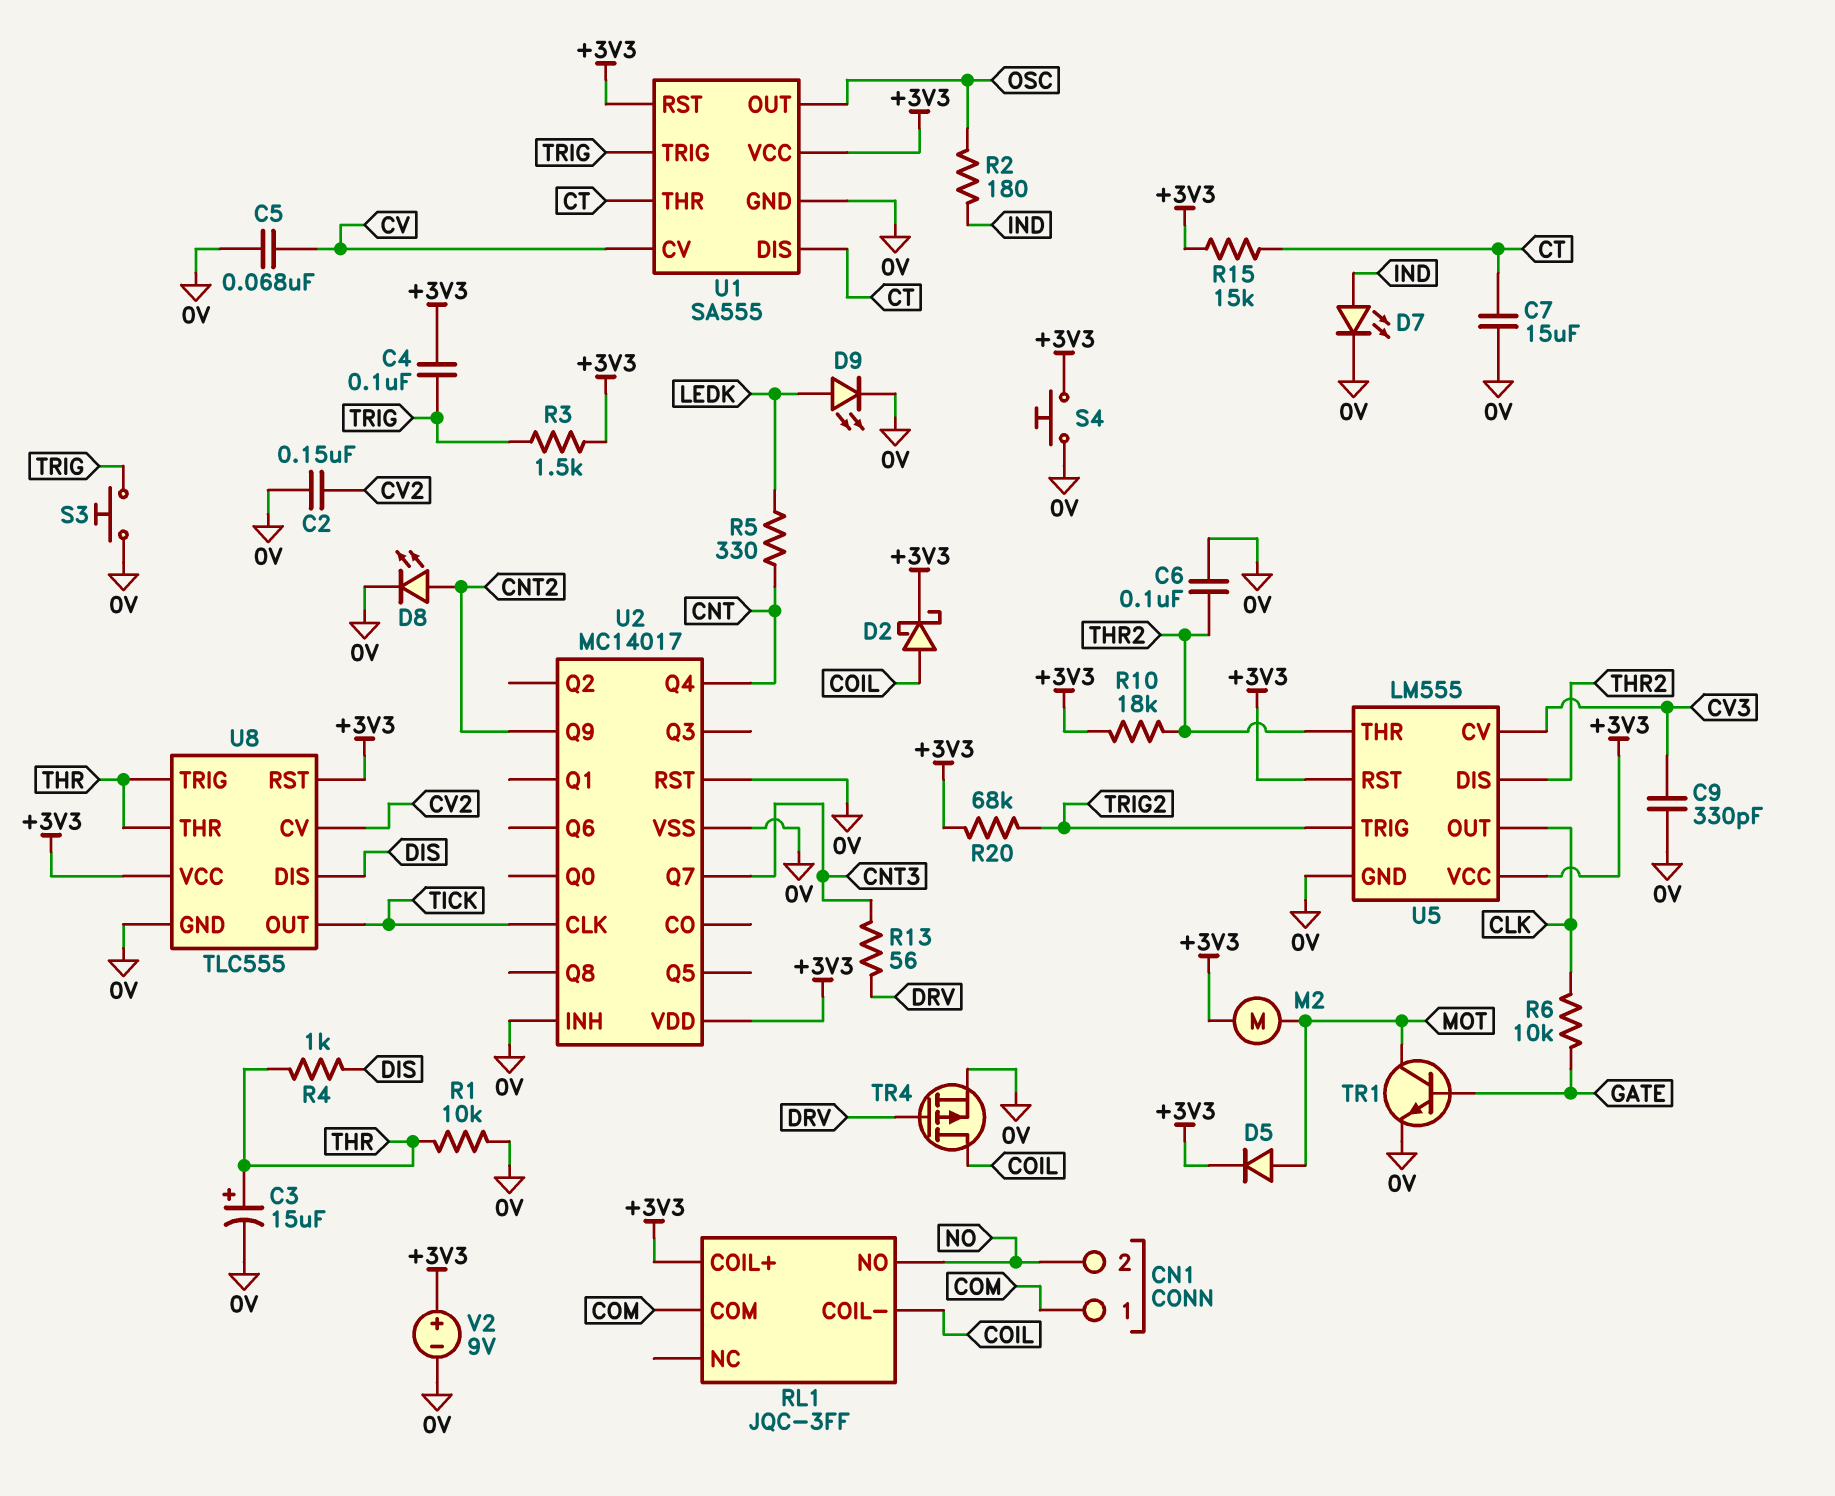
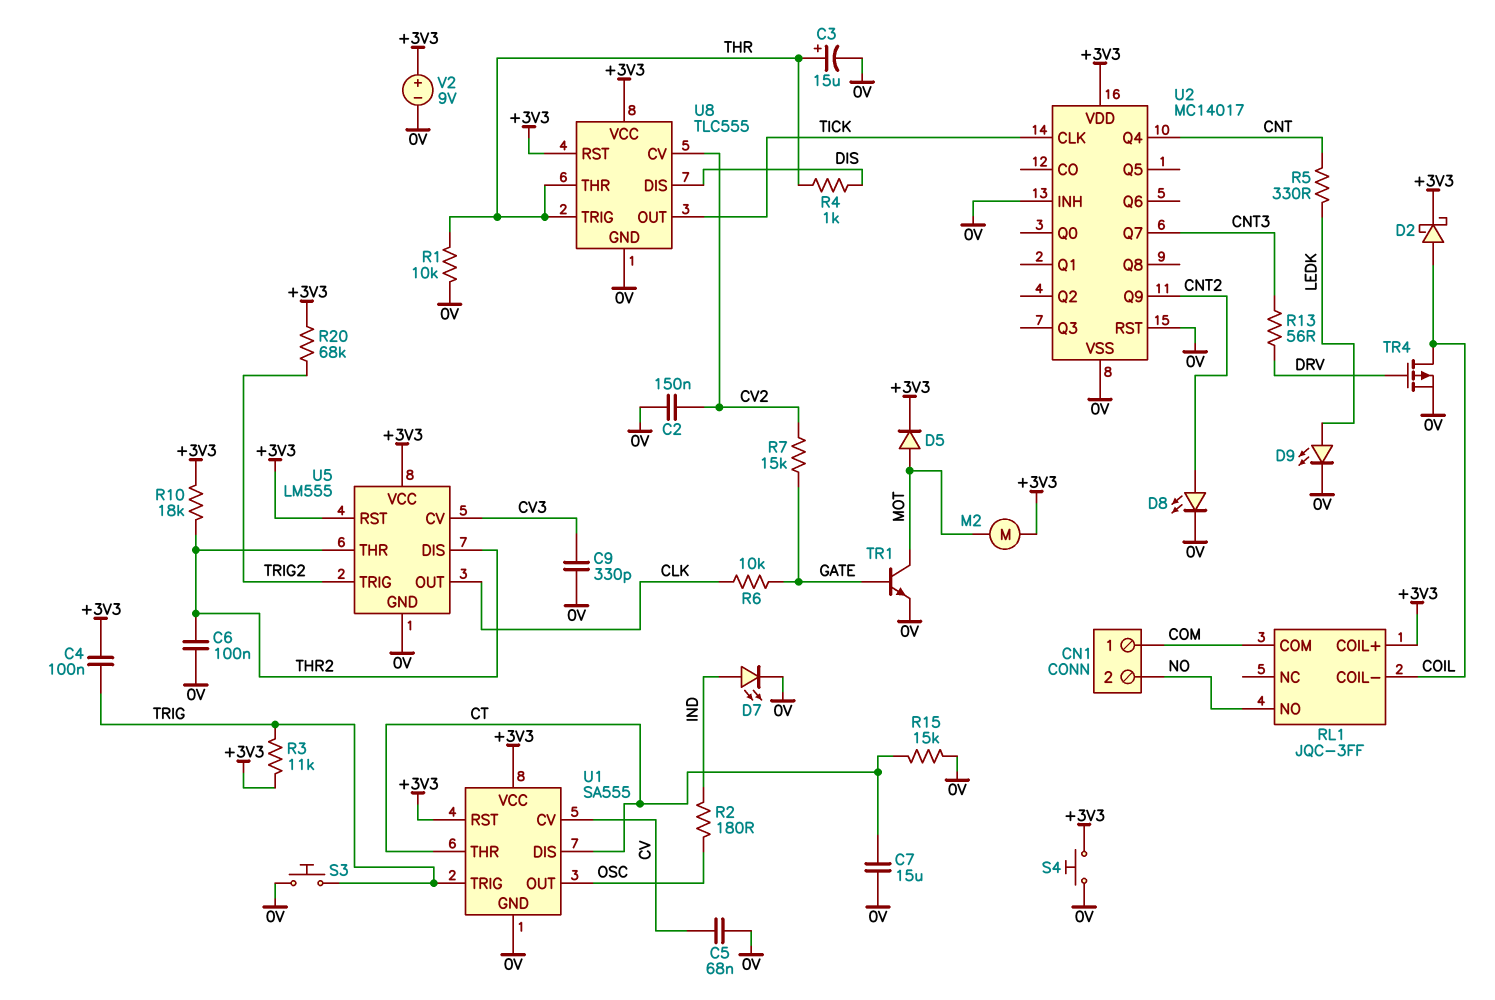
R3: 1.5k (+3V3, TRIG) -> 11k (+3V3, TRIG)
R7: none -> 15k (CV2, GATE)
R15: 15k (+3V3, CT) -> 15k (0V, CT)

